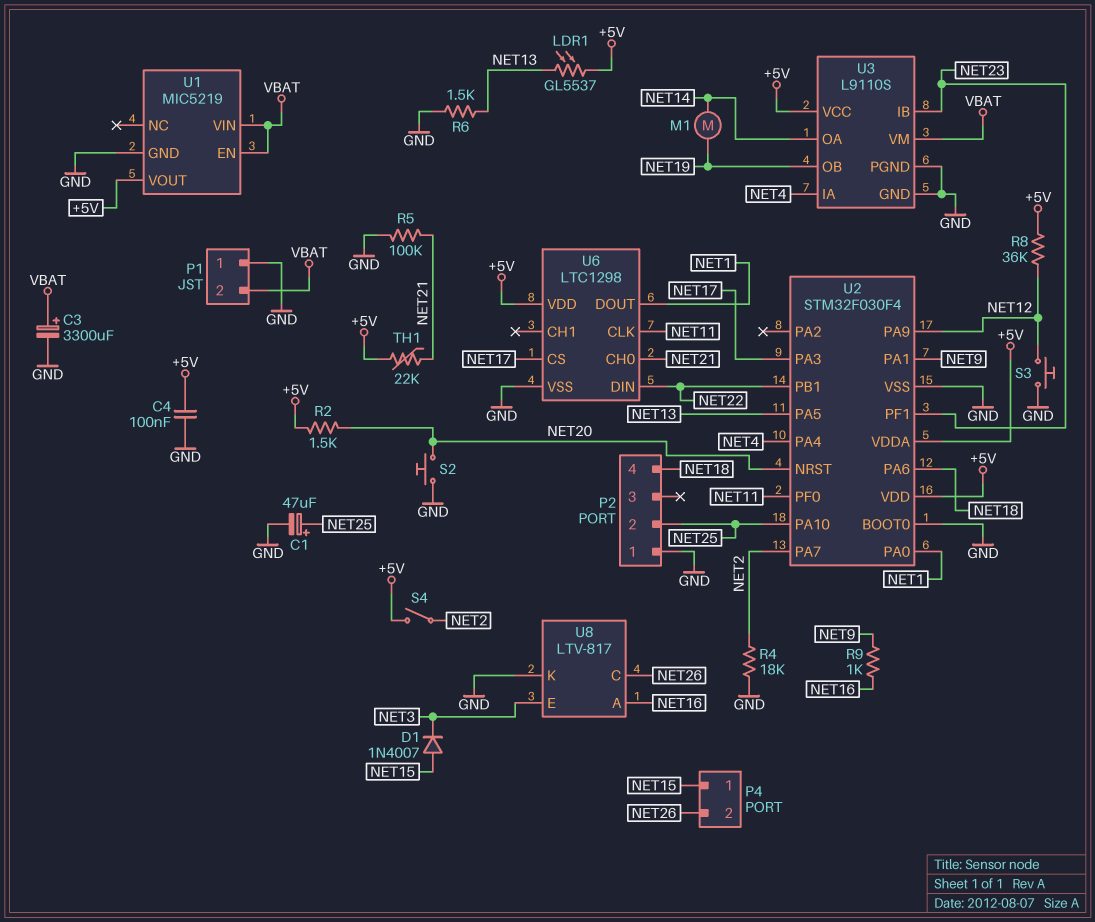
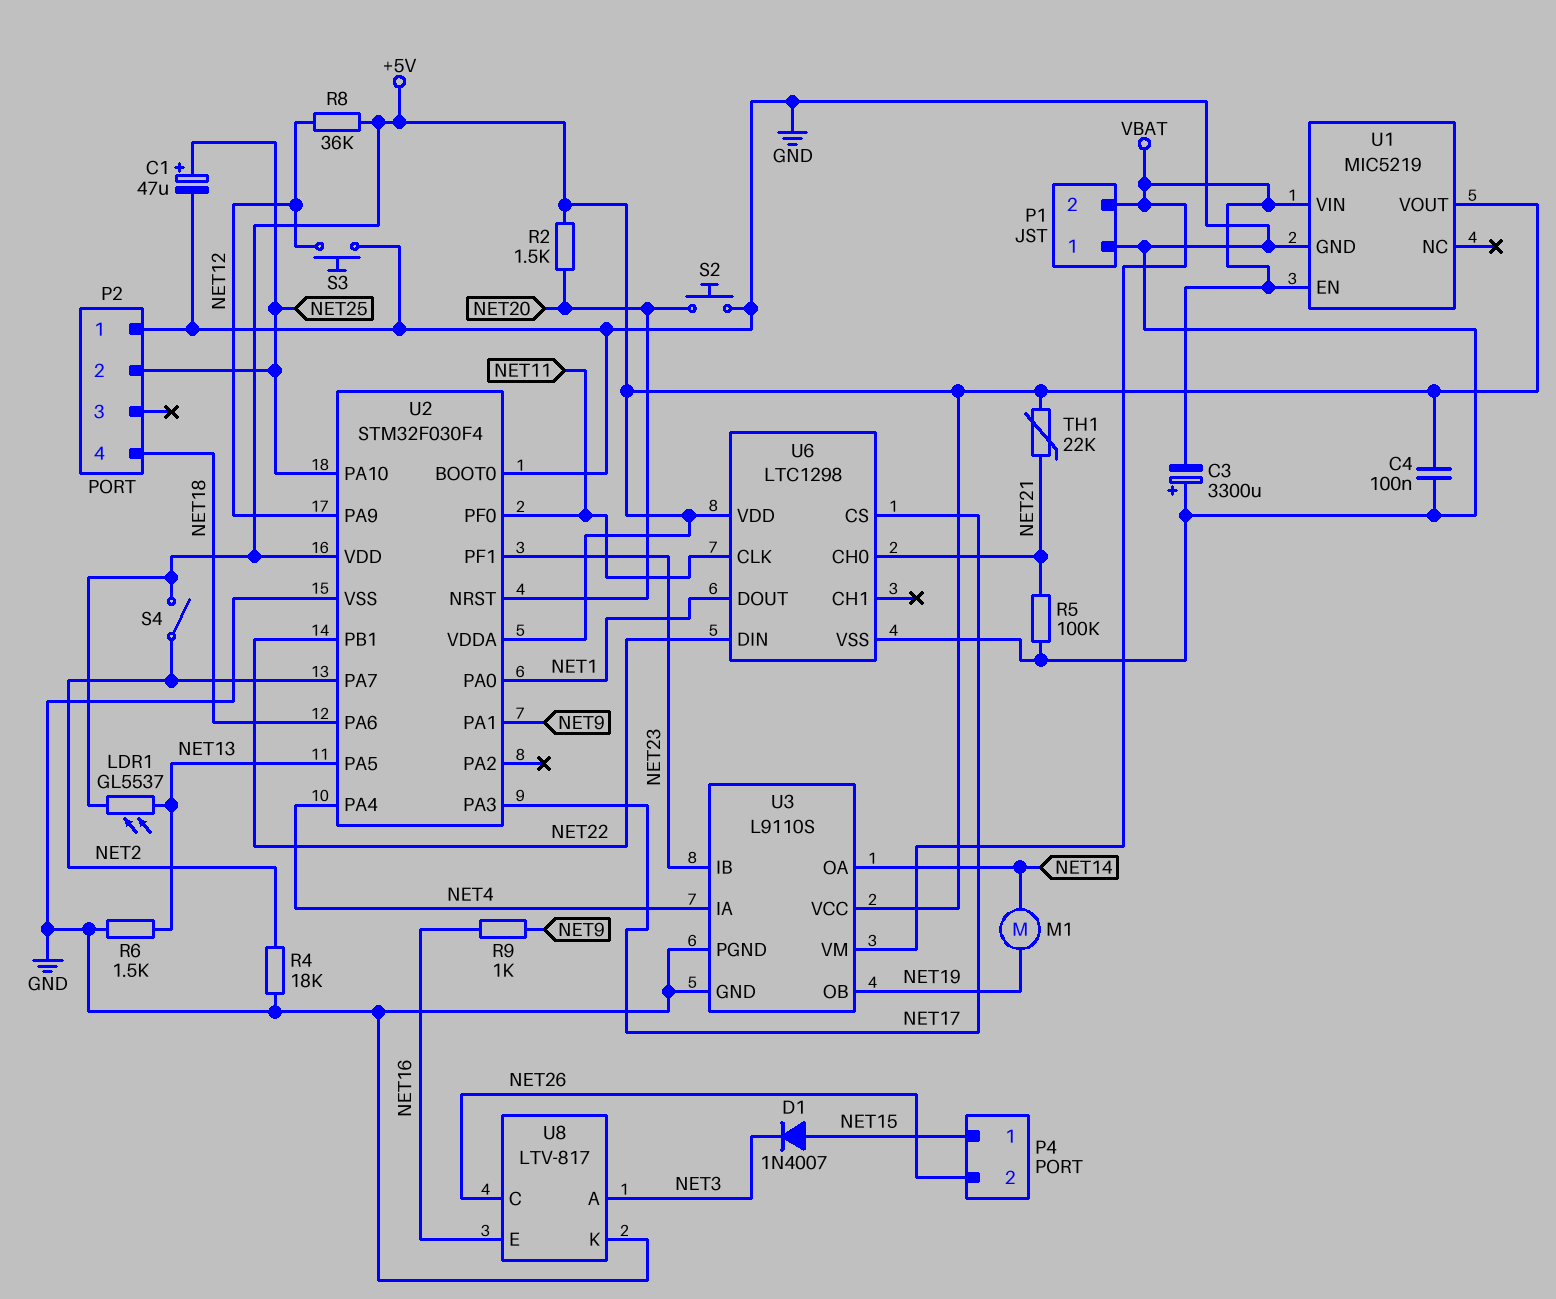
C3: 3300uF (plus VBAT, minus GND) -> 3300uF (plus GND, minus VBAT)
U8 pin A: NET16 -> NET3
U8 pin E: NET3 -> NET16

